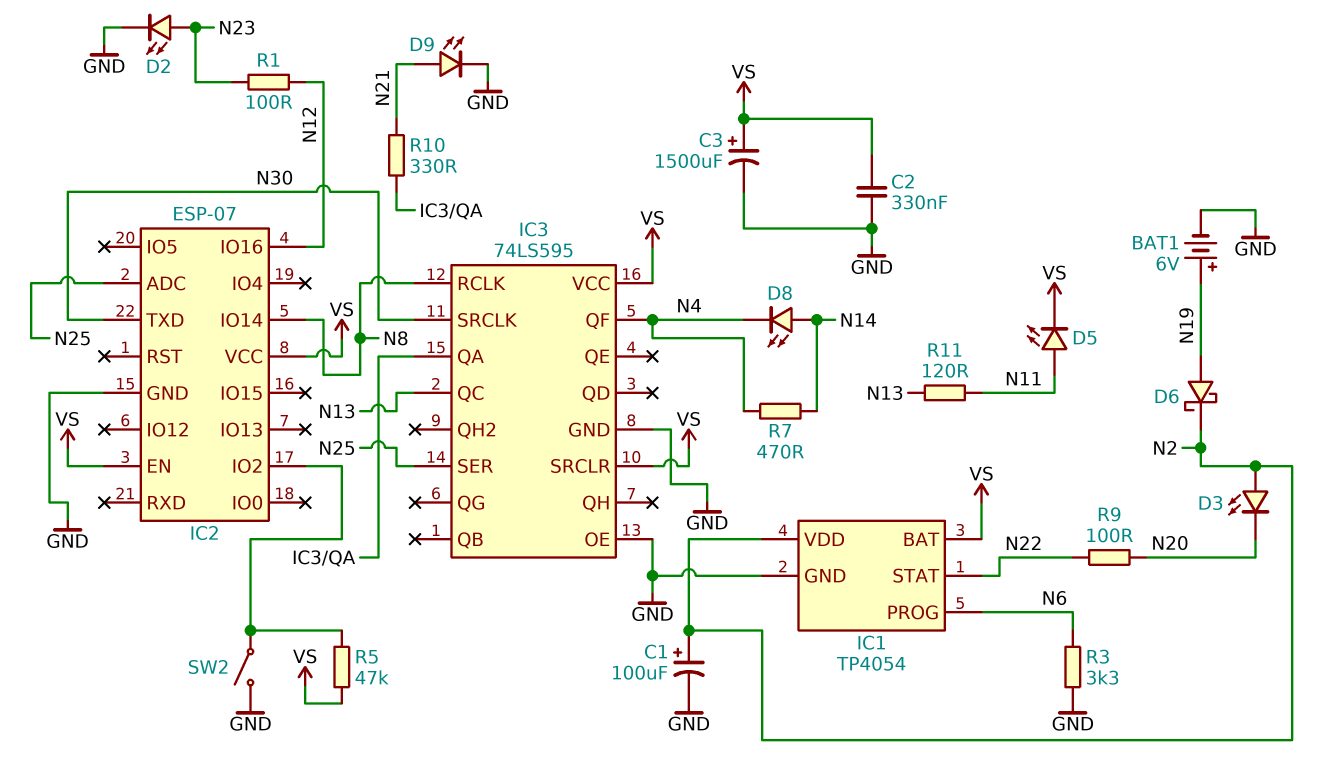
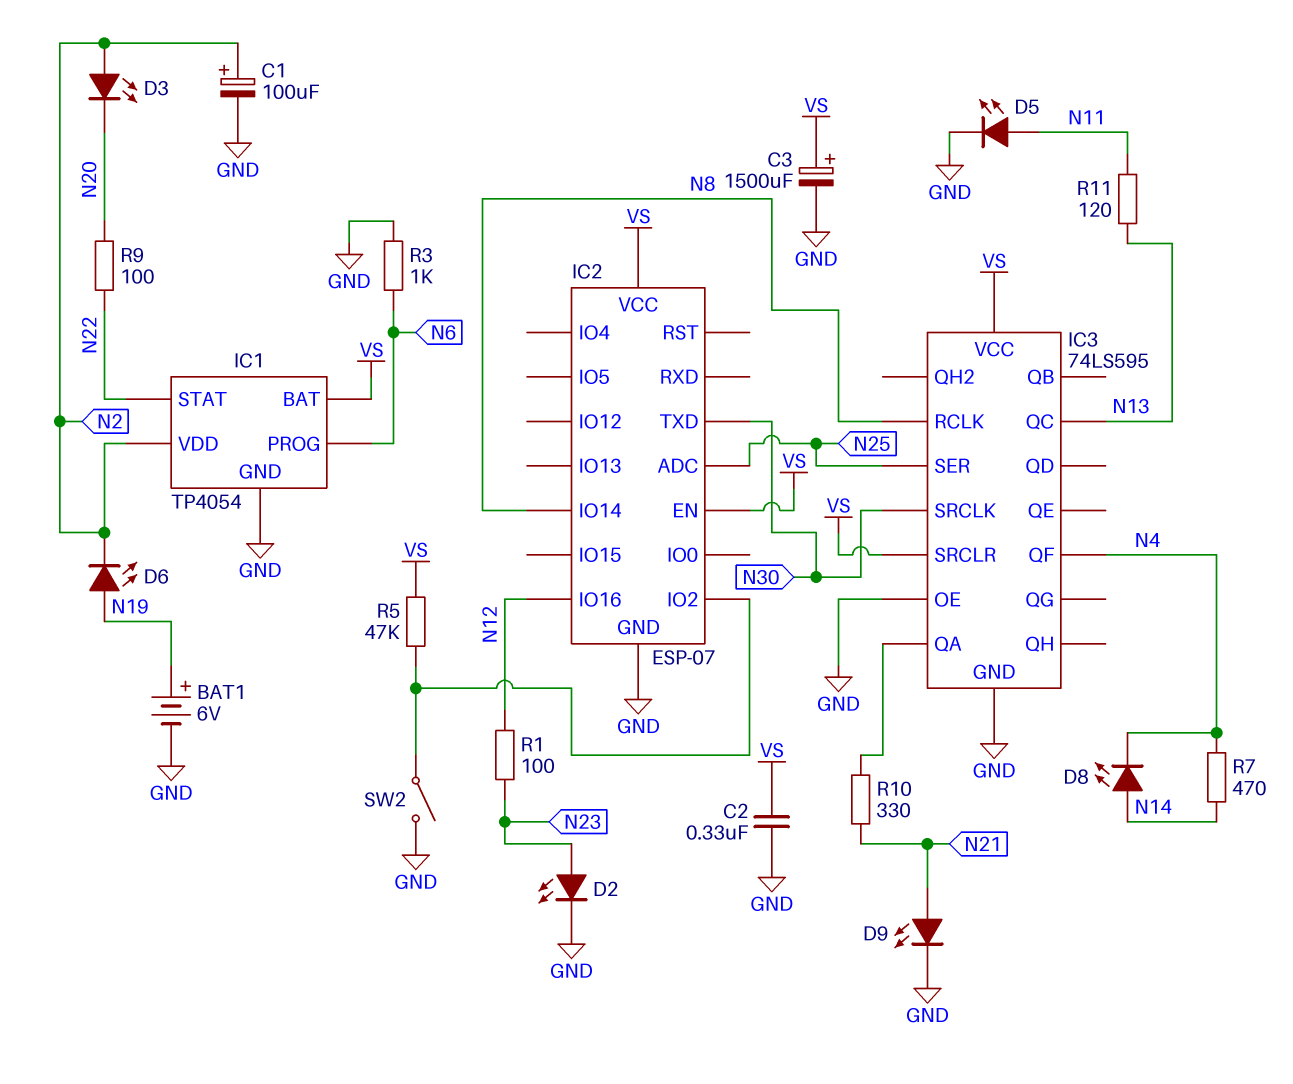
D5: LED (A N11, K VS) -> LED (A N11, K GND)
D6: schottky (A N19, K N2) -> LED (A N19, K N2)
R3: 3.3k (GND, N6) -> 1k (GND, N6)

